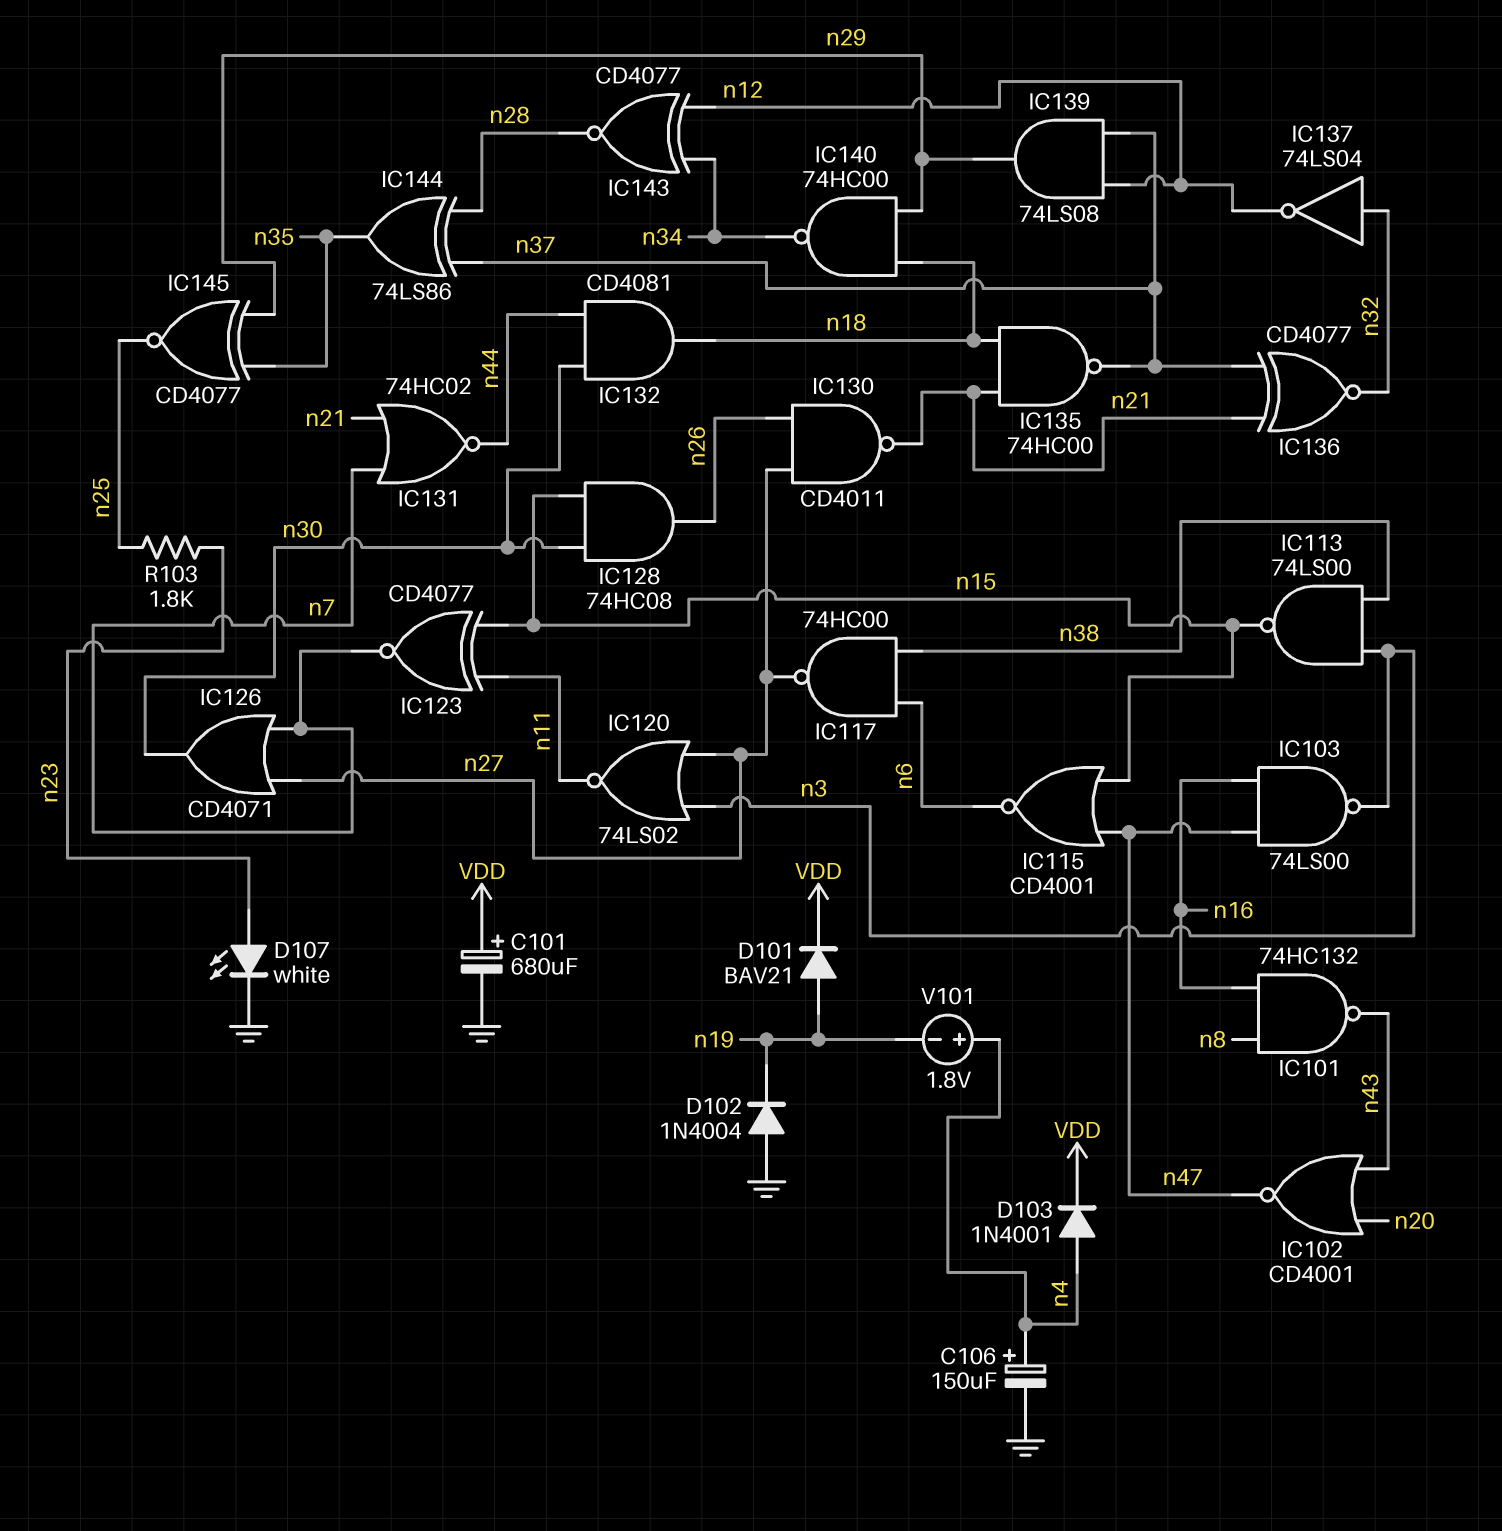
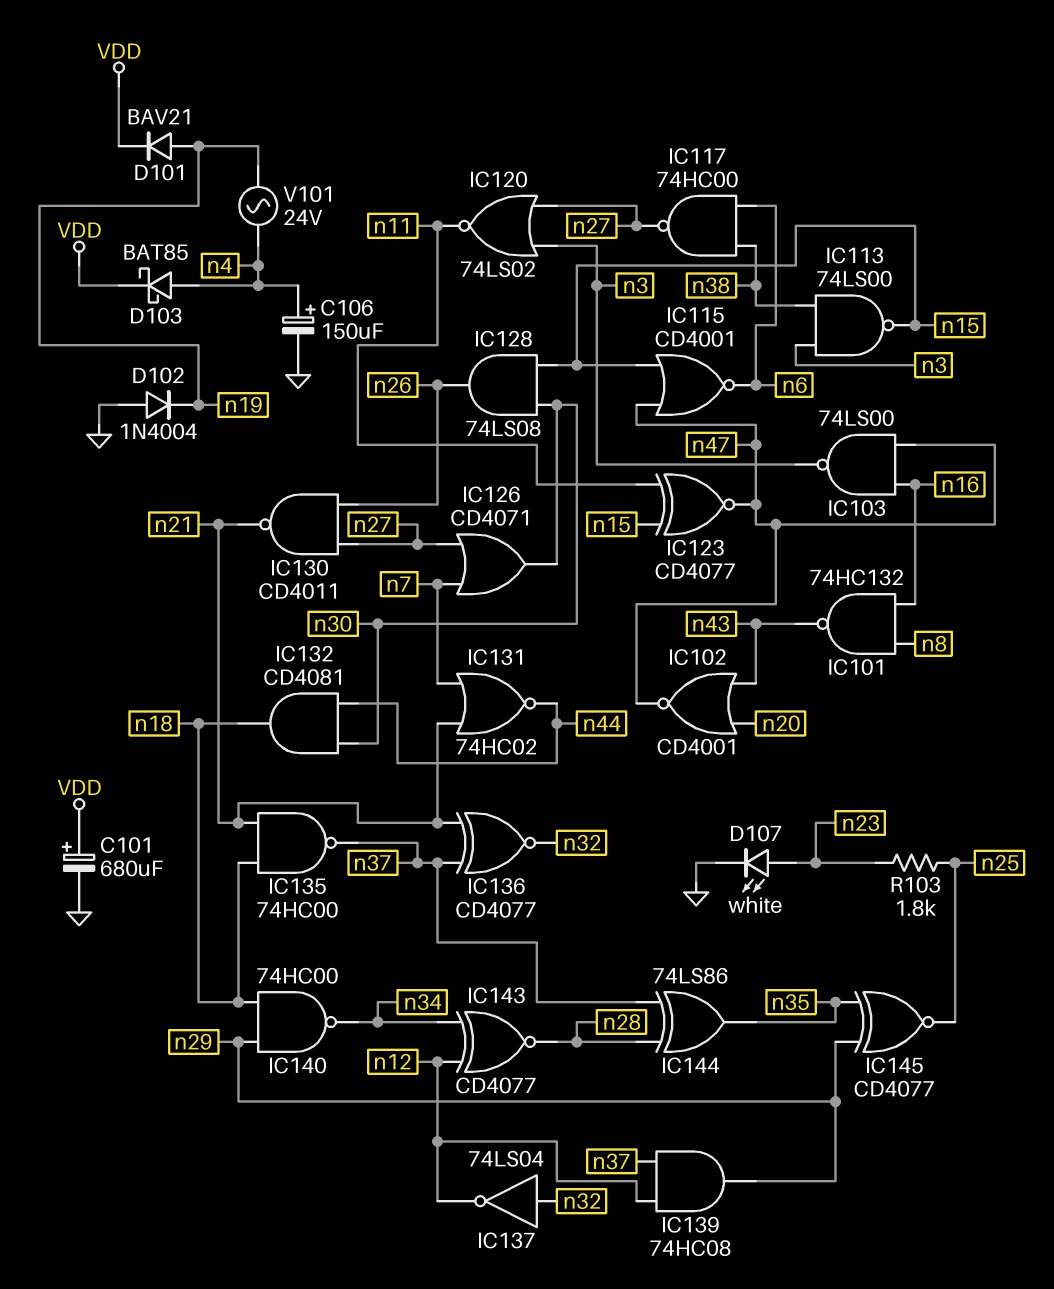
D103: diode 1N4001 (A n4, K VDD) -> schottky BAT85 (A n4, K VDD)
IC123: XNOR CD4077 (in n11, in n15, out n7) -> XNOR CD4077 (in n11, in n15, out n47)
IC128: AND 74HC08 (in n15, in n30, out n26) -> AND 74LS08 (in n15, in n30, out n26)
IC139: AND 74LS08 (in n12, in n37, out n29) -> AND 74HC08 (in n12, in n37, out n29)
V101: 1.8V (plus n4, minus n19) -> AC 24V (n4, n19)

